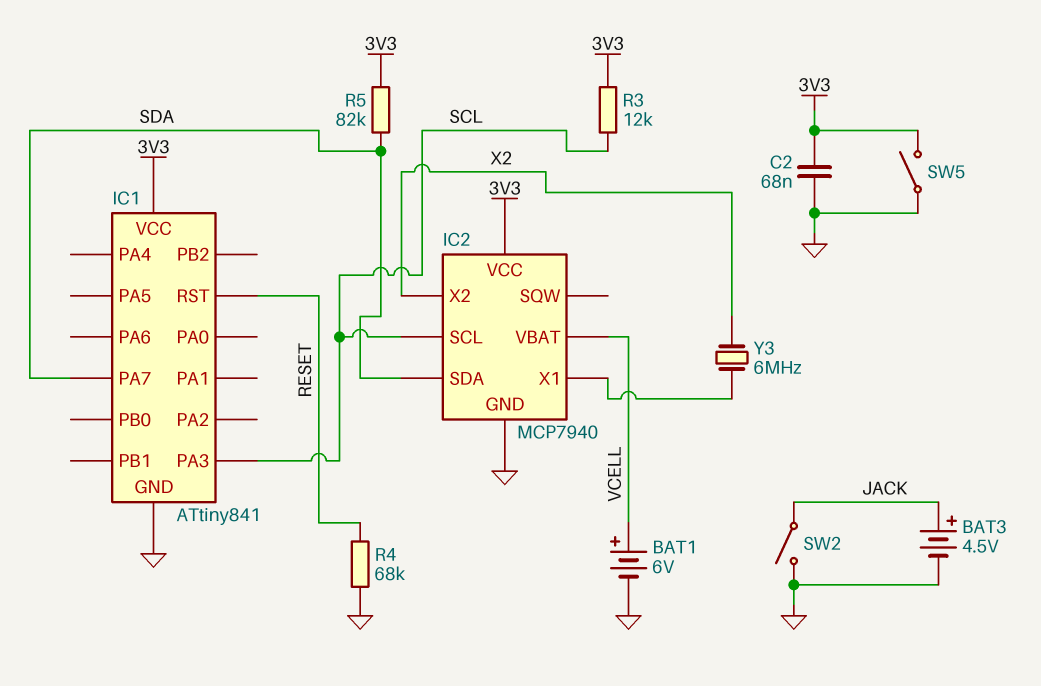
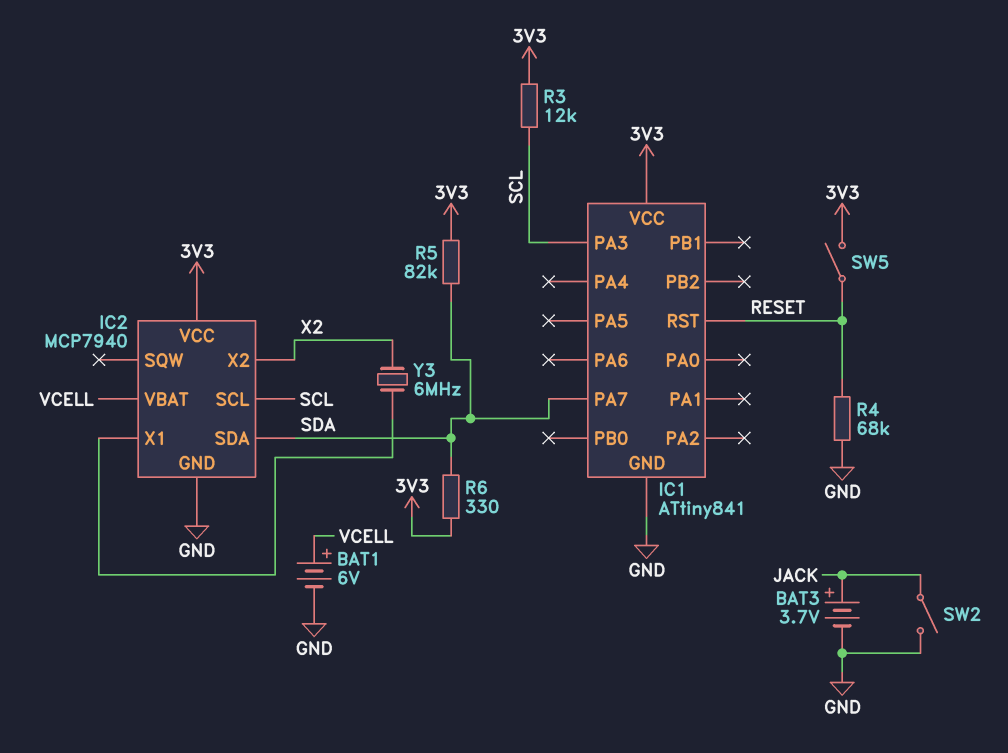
BAT3: 4.5V (plus JACK, minus GND) -> 3.7V (plus JACK, minus GND)
C2: 68nF (3V3, GND) -> none
R6: none -> 330 (3V3, SDA)
SW5: switch (3V3, GND) -> switch (3V3, RESET)

